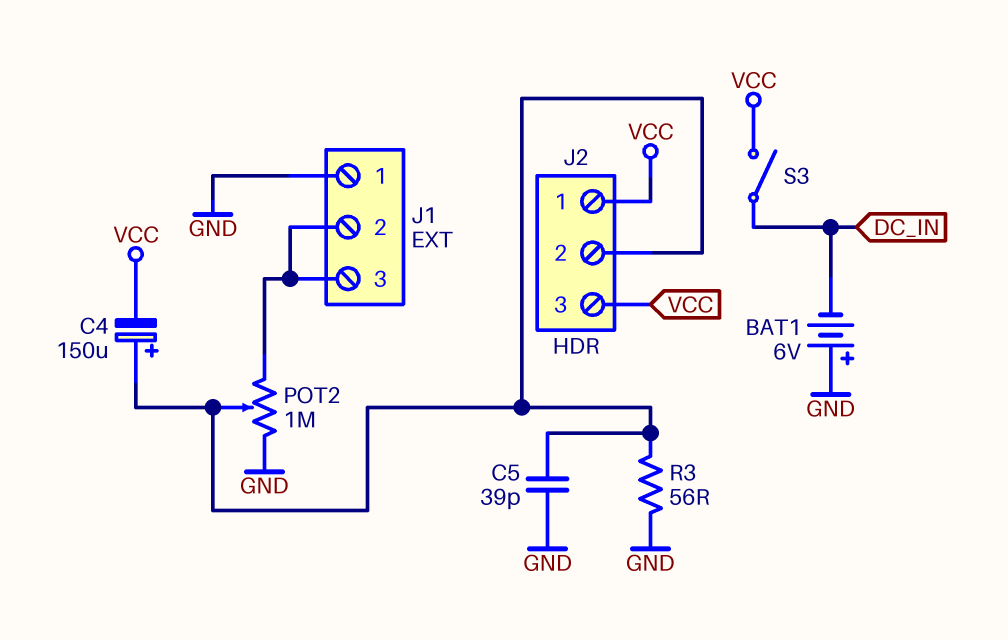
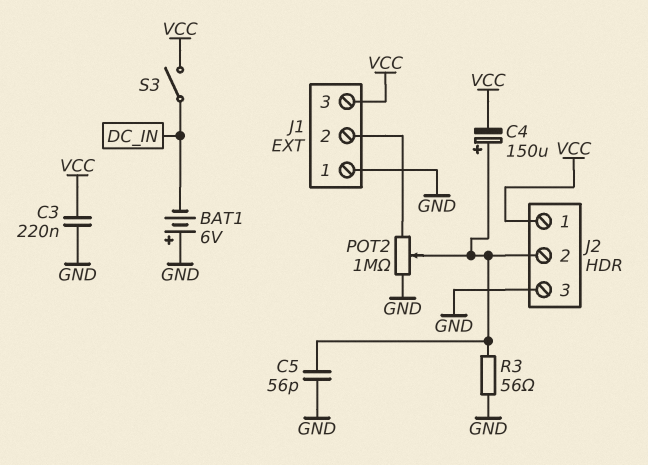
C3: none -> 220nF (GND, VCC)
C5: 39pF (GND, J2/2) -> 56pF (GND, J2/2)
J1 pin 3: J1/2 -> VCC
J2 pin 3: VCC -> GND

